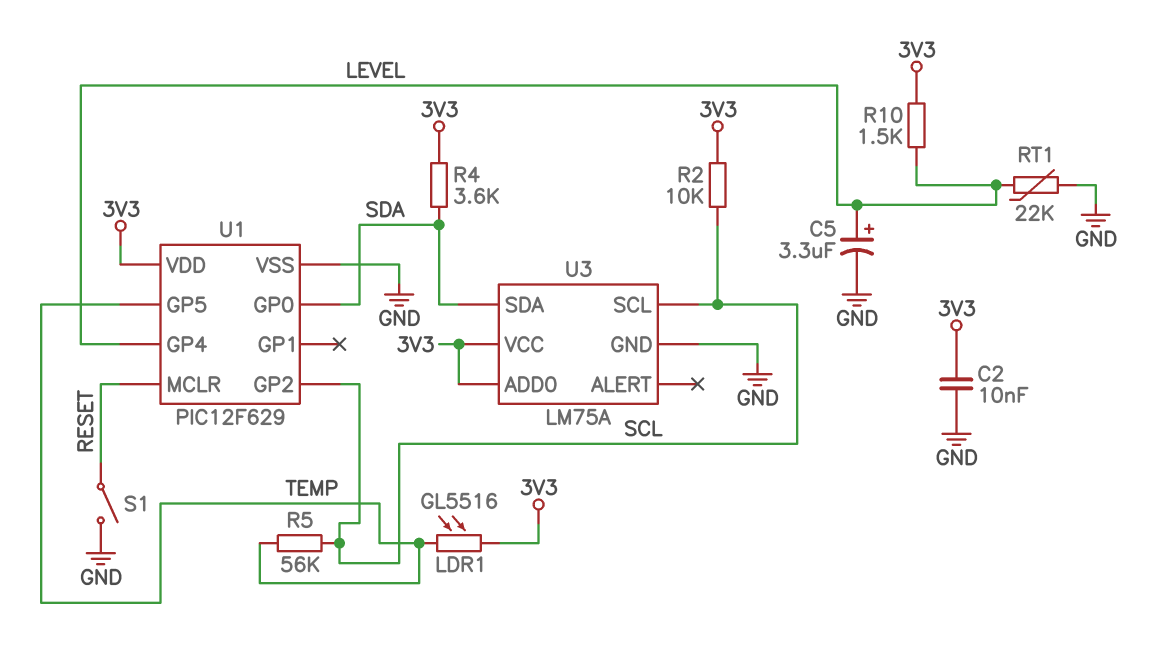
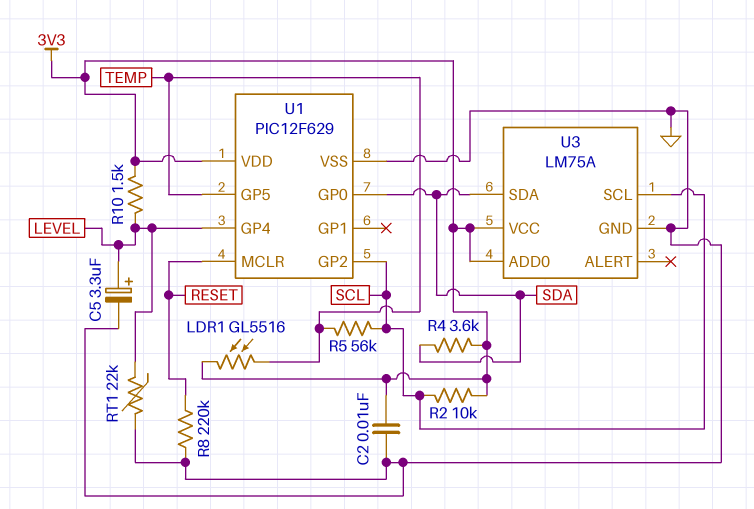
R8: none -> 220k (GND, RESET)
S1: switch (GND, RESET) -> none

